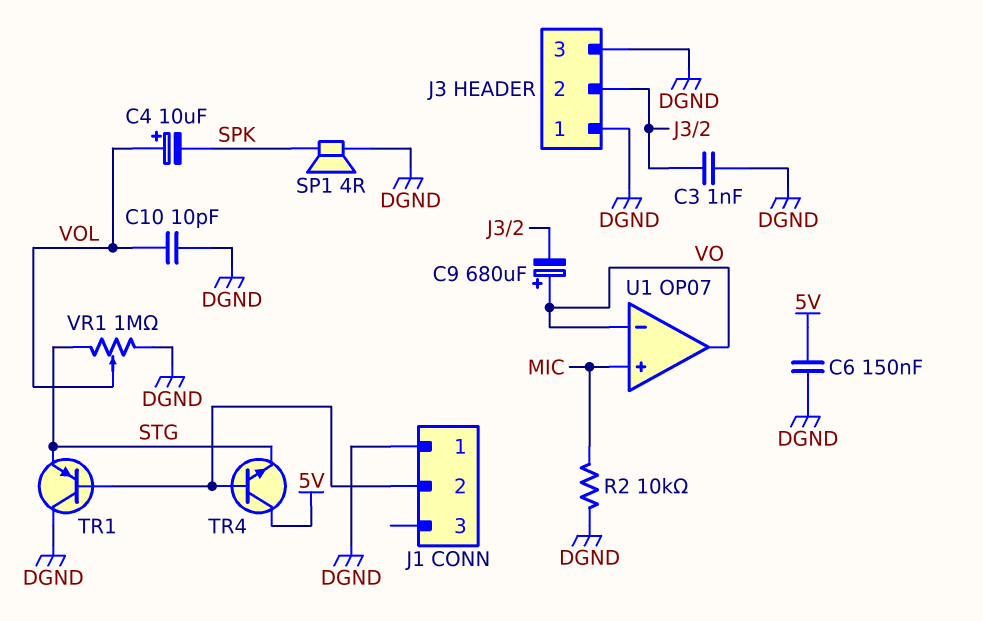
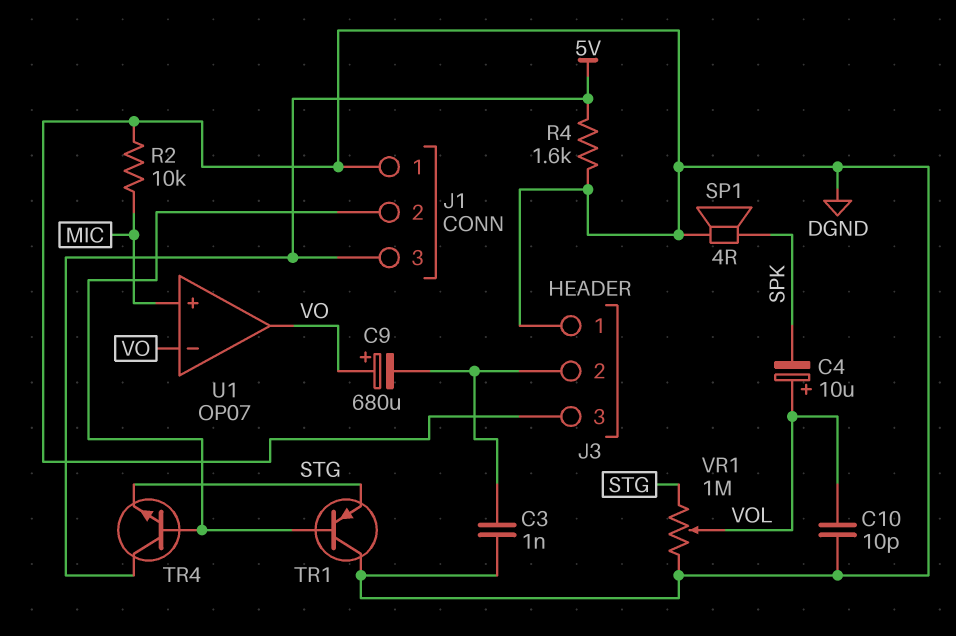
C6: 150nF (5V, DGND) -> none
J1 pin 3: none -> 5V
R4: none -> 1.6k (5V, DGND)

